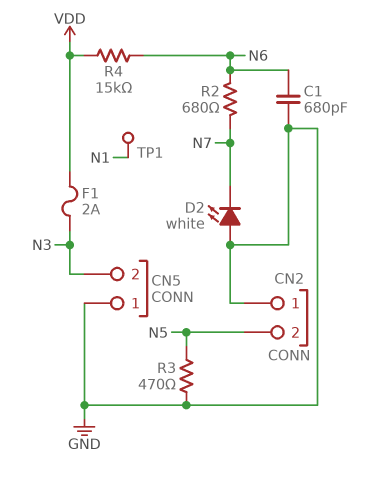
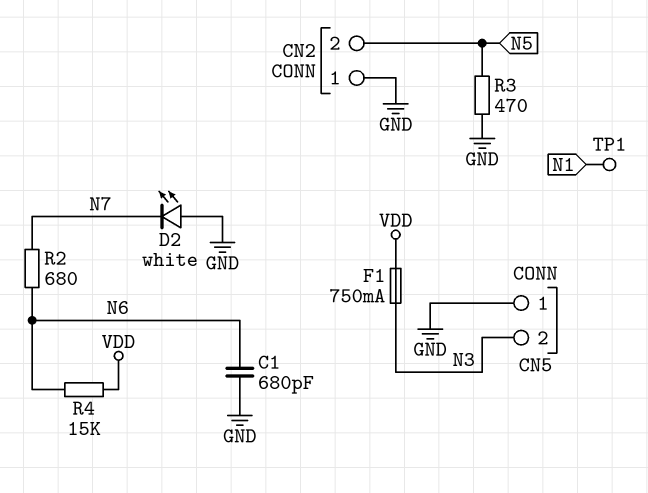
F1: 2A (N3, VDD) -> 750mA (N3, VDD)

